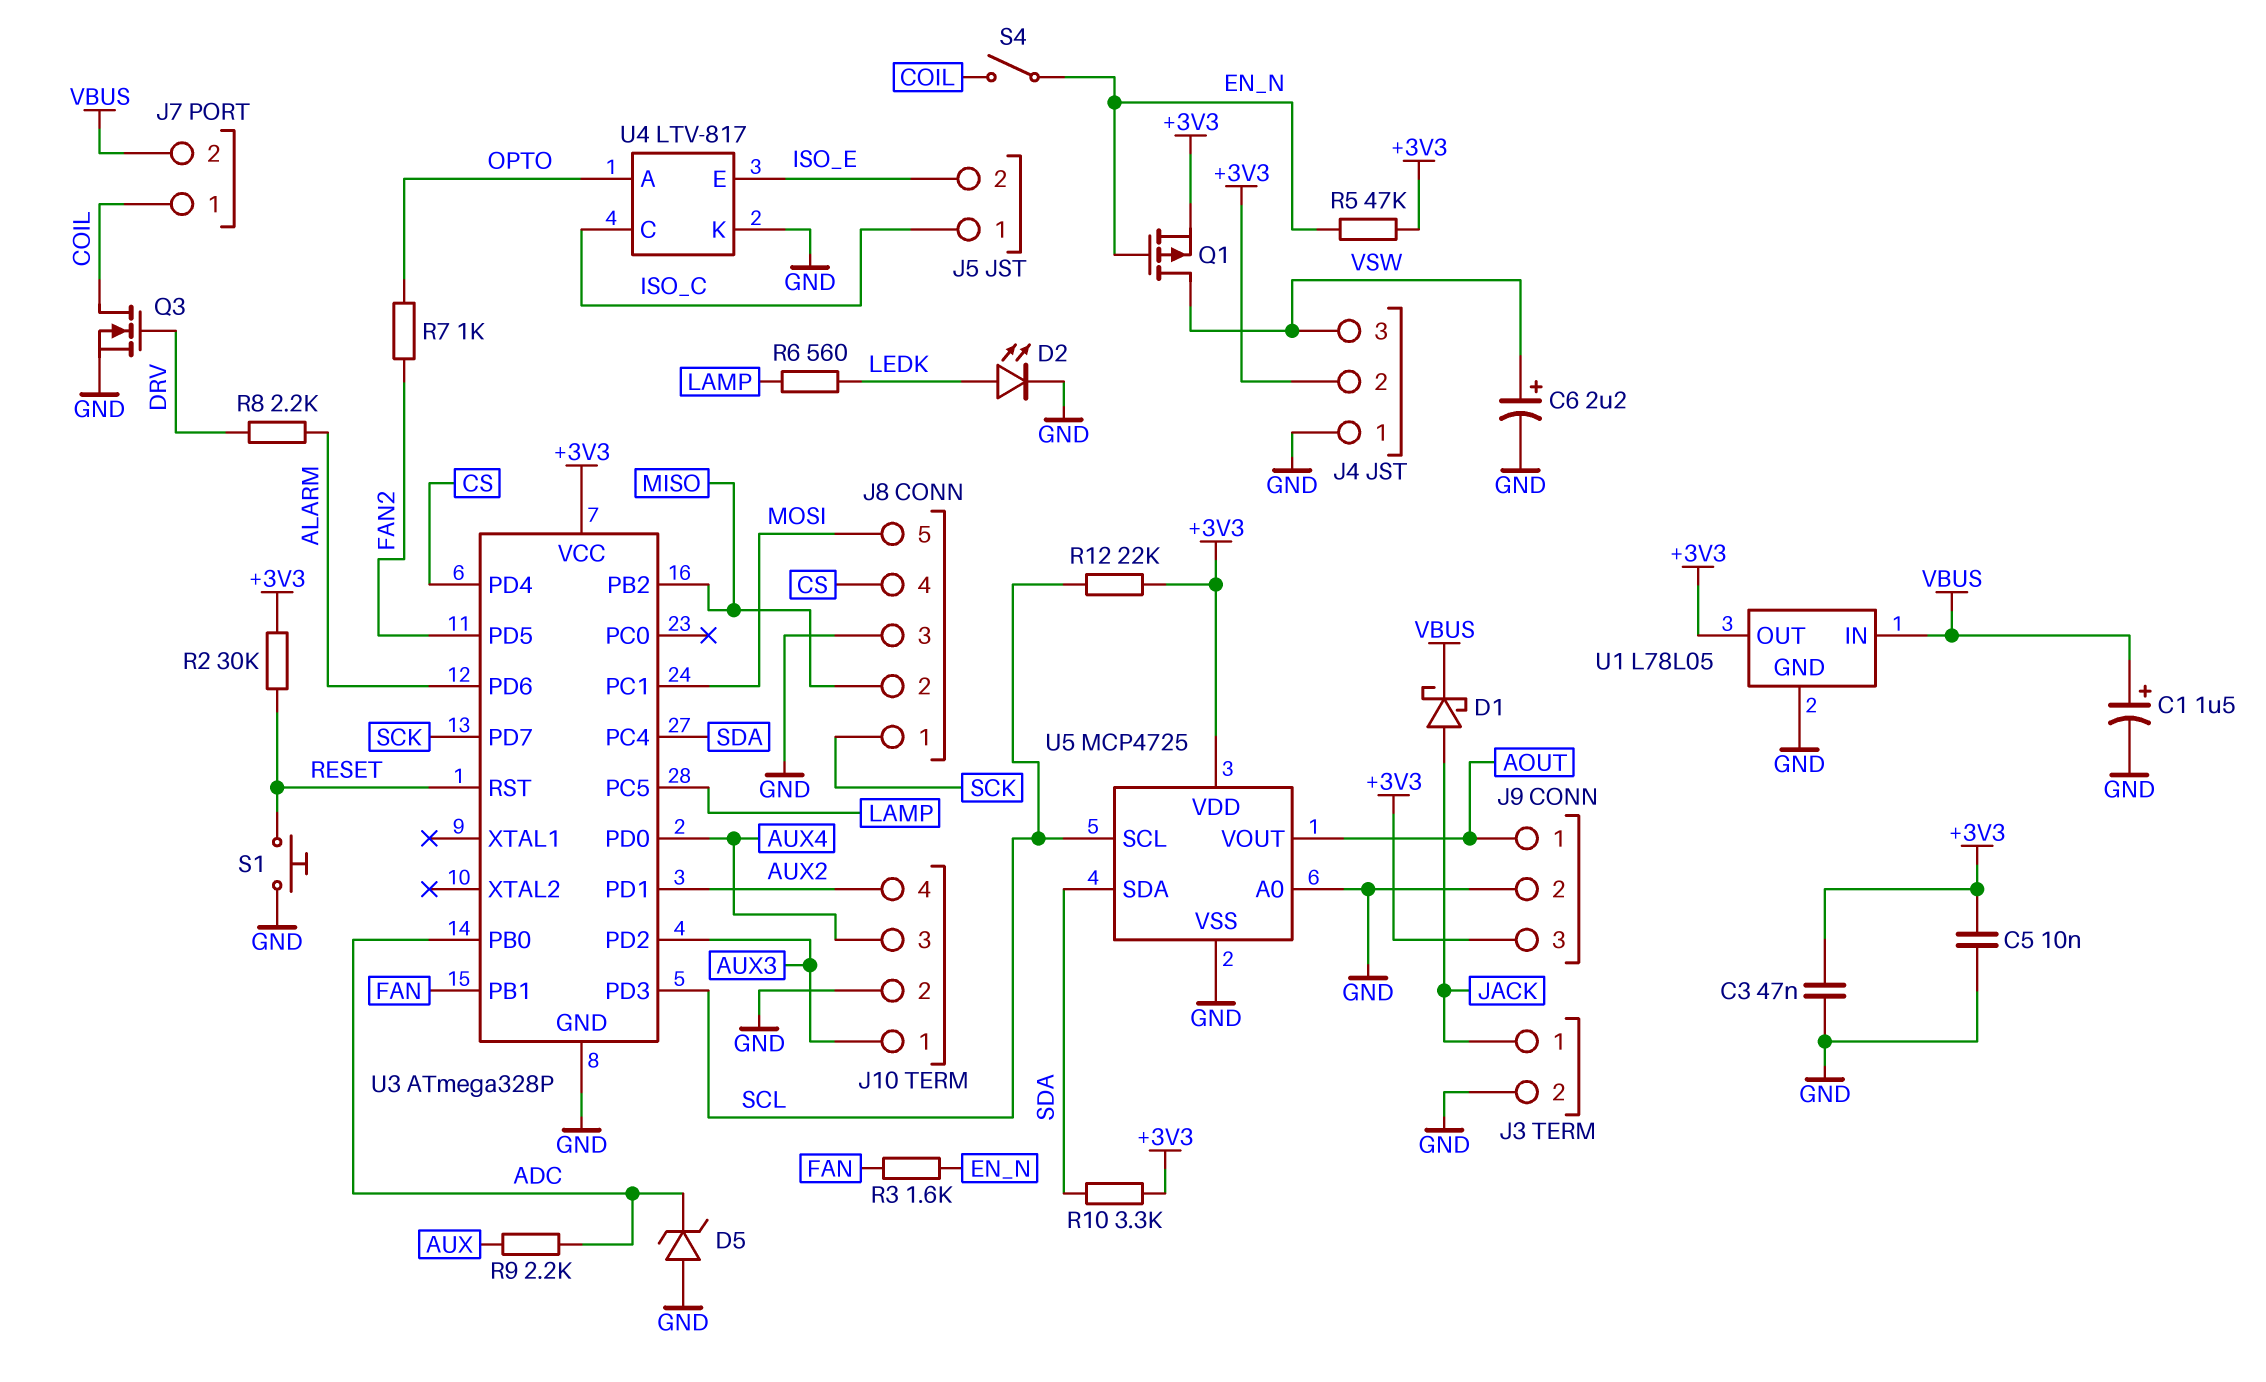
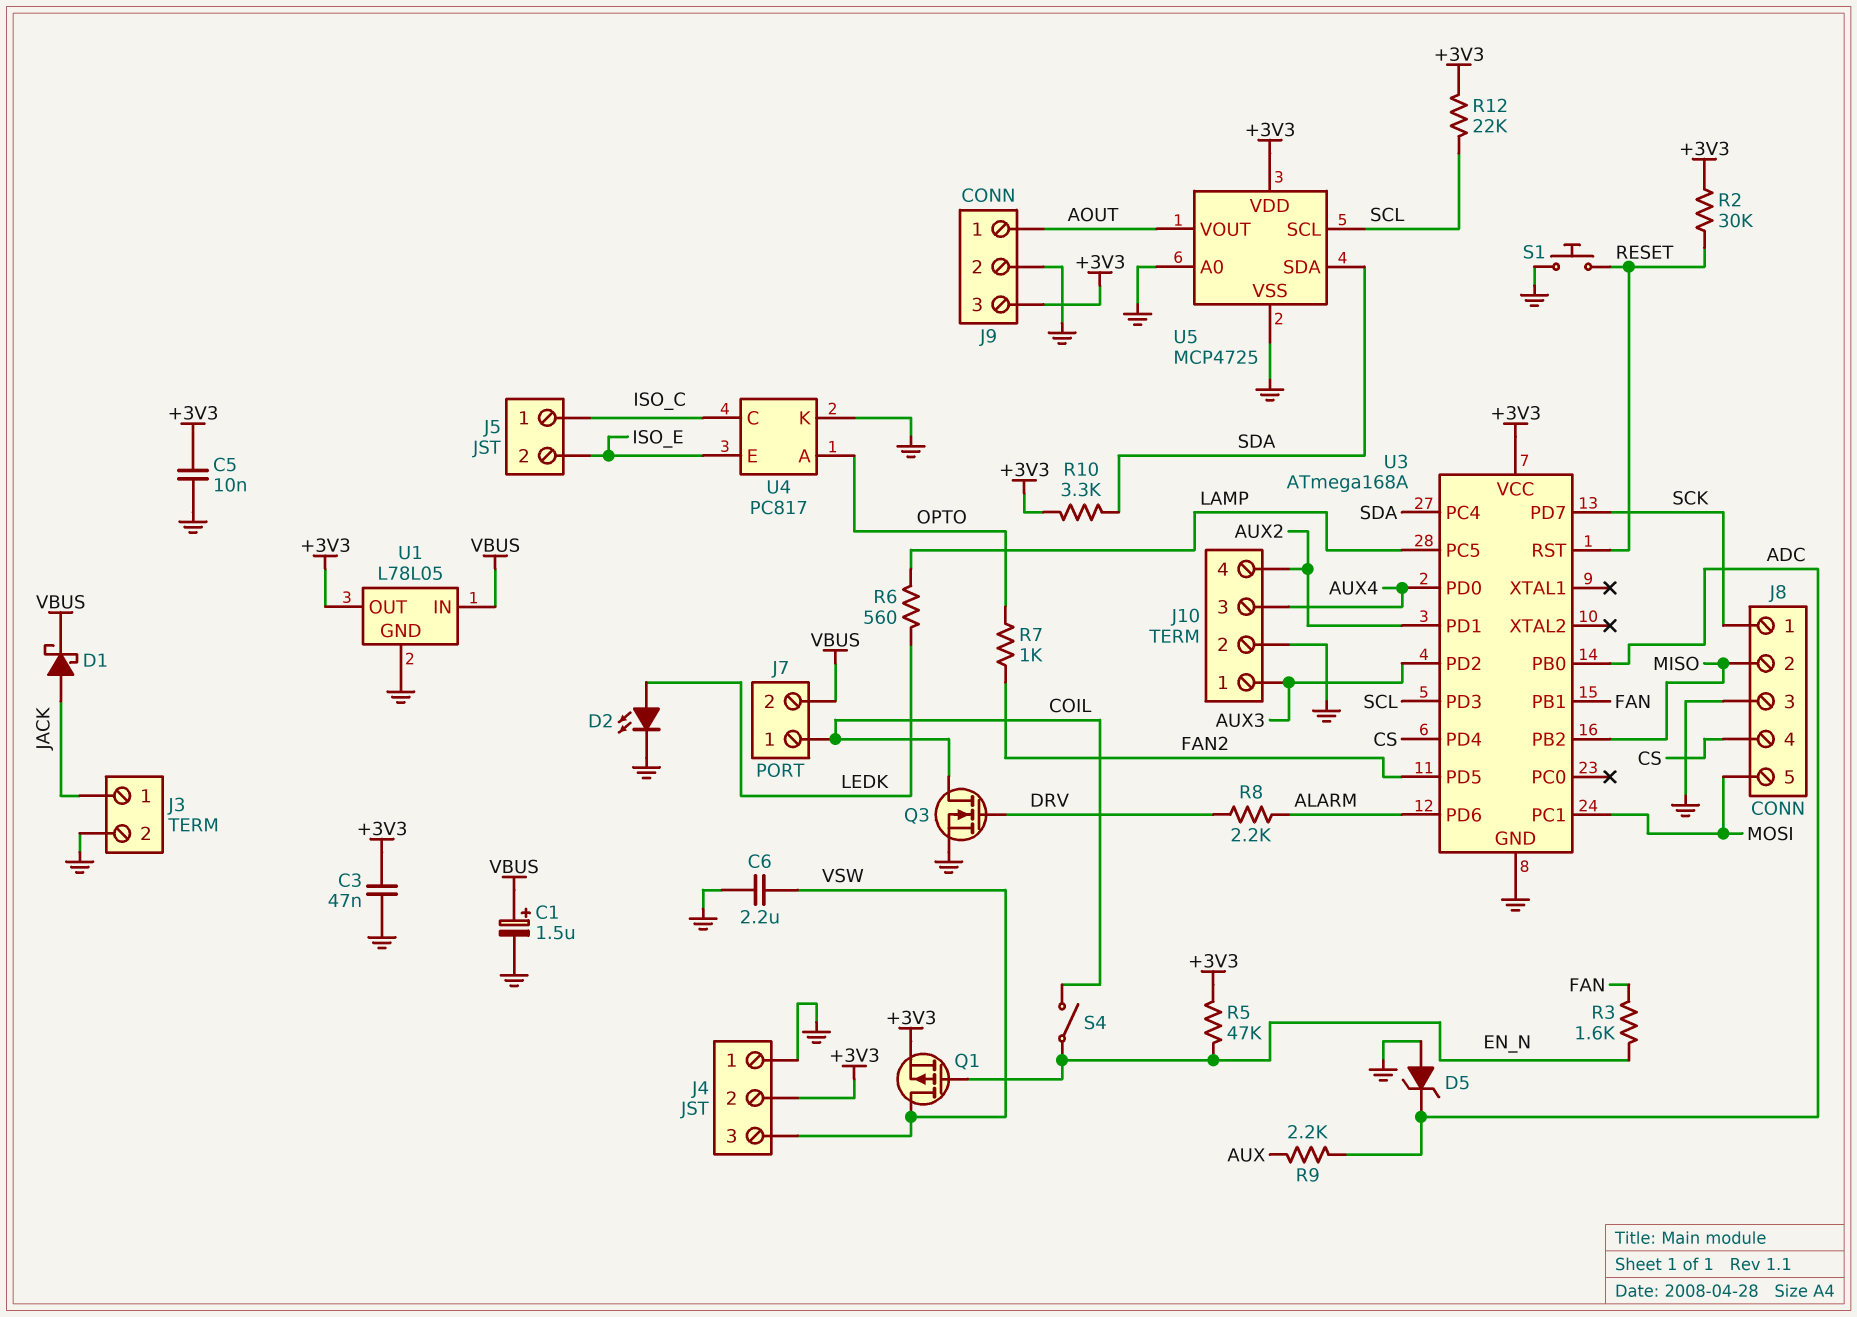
C6: 2.2uF (plus VSW, minus GND) -> 2.2uF (GND, VSW)
U3: ATmega328P -> ATmega168A
U4: LTV-817 -> PC817

